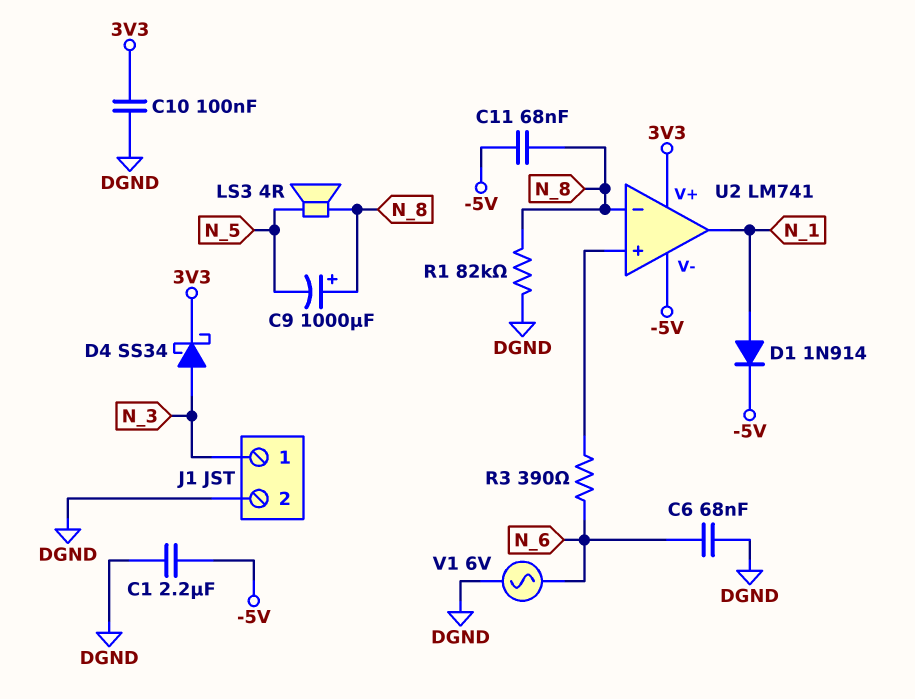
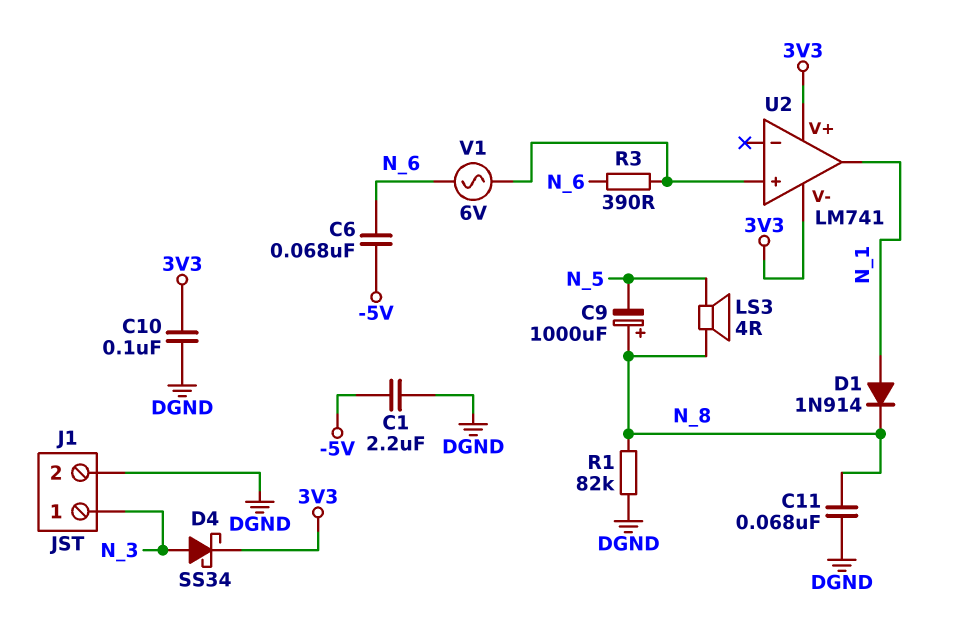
C6: 68nF (DGND, N_6) -> 68nF (-5V, N_6)
C11: 68nF (-5V, N_8) -> 68nF (DGND, N_8)
D1: diode 1N914 (A N_1, K -5V) -> diode 1N914 (A N_1, K N_8)
U2 pin V-: -5V -> 3V3
U2 pin in-: N_8 -> none
V1: AC 6V (DGND, N_6) -> AC 6V (N_6, U2/in+)

